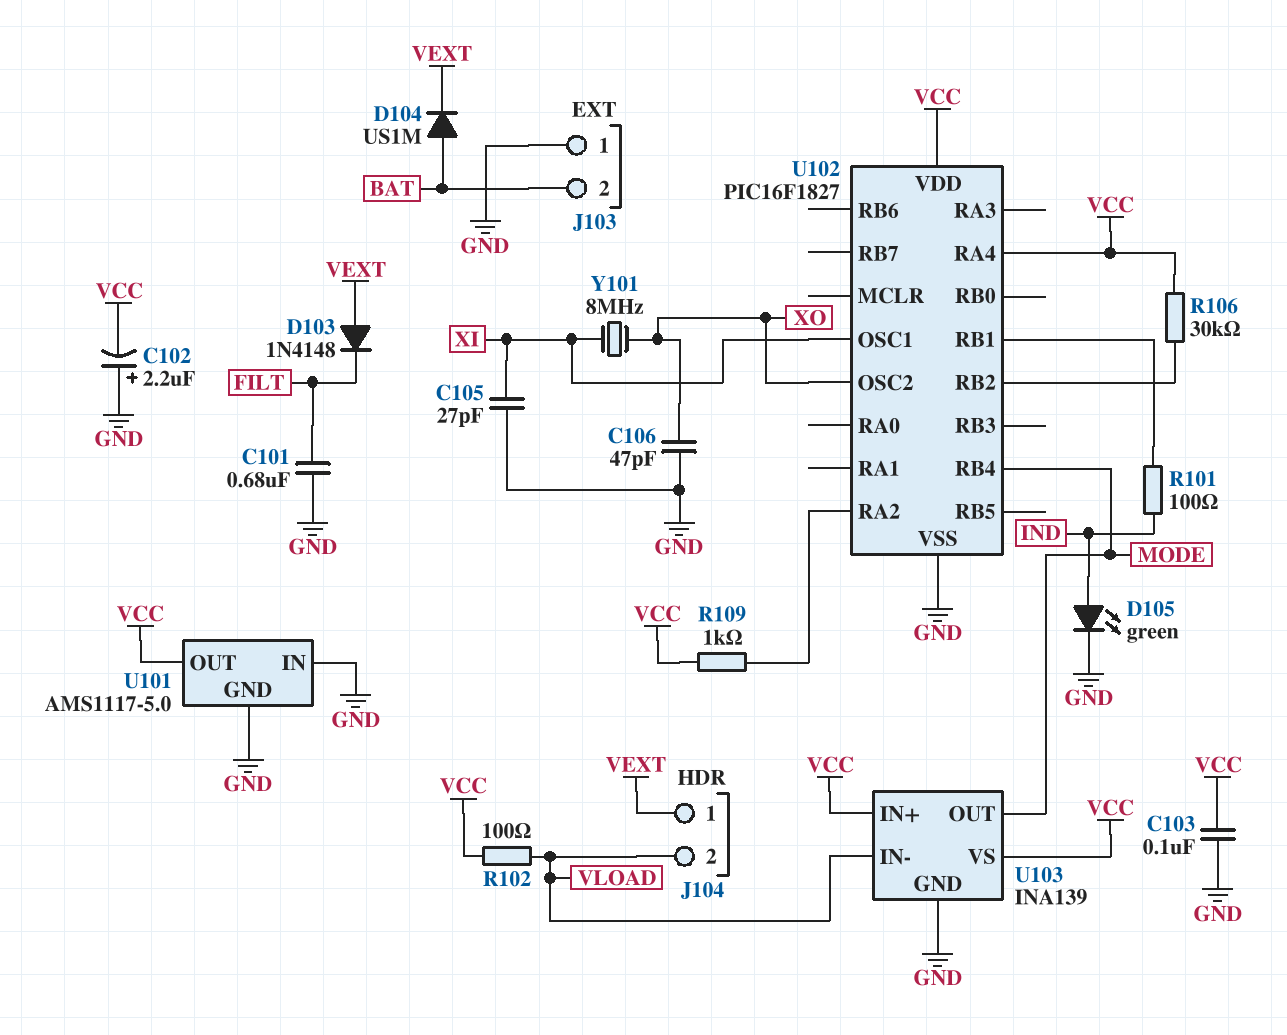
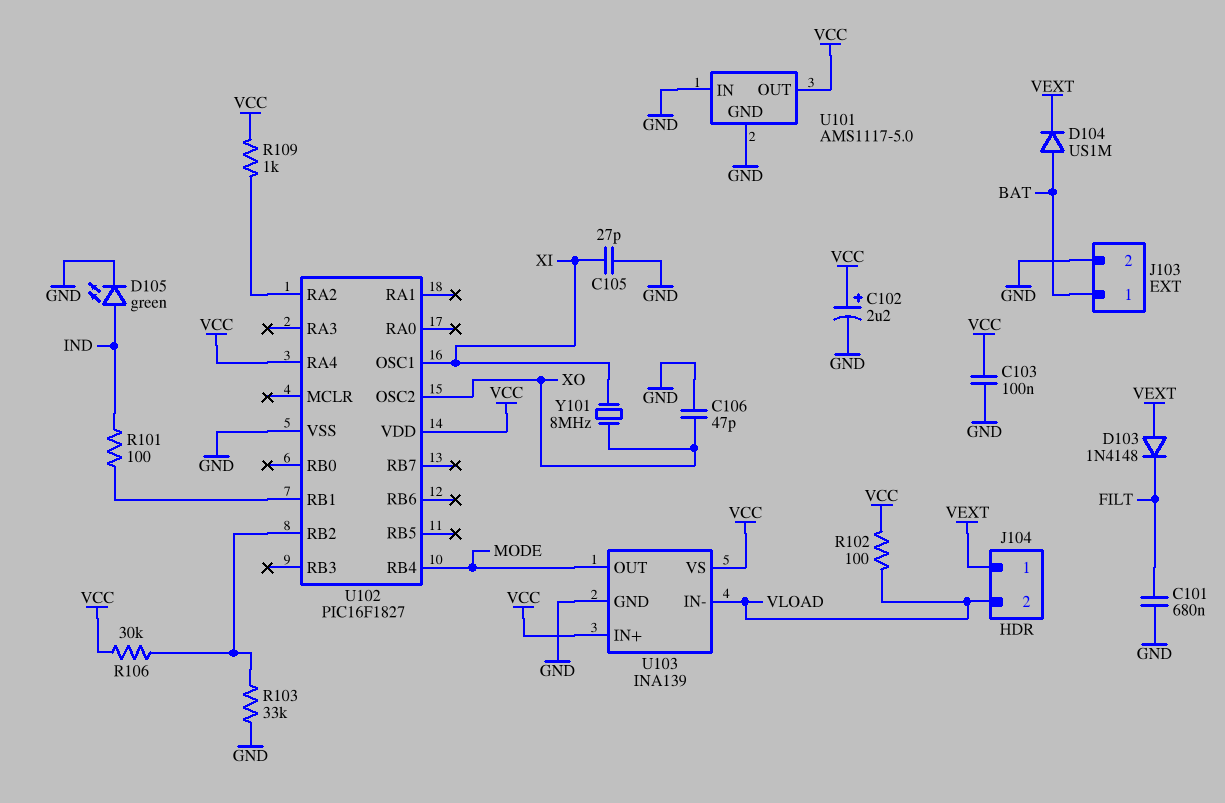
C102: 2.2uF (plus GND, minus VCC) -> 2.2uF (plus VCC, minus GND)
J103 pin 1: GND -> BAT
J103 pin 2: BAT -> GND
R103: none -> 33k (GND, U102/RB2)

